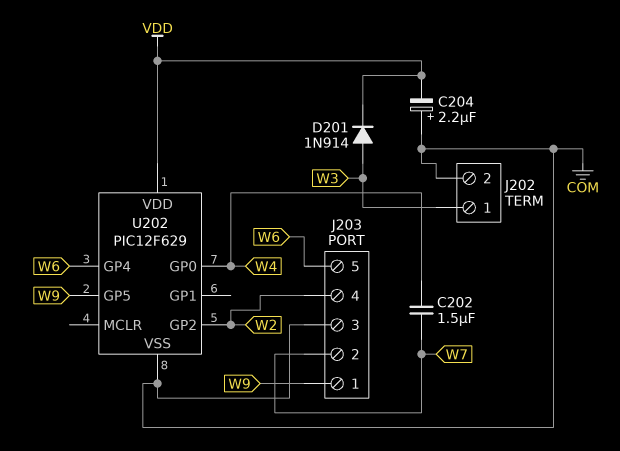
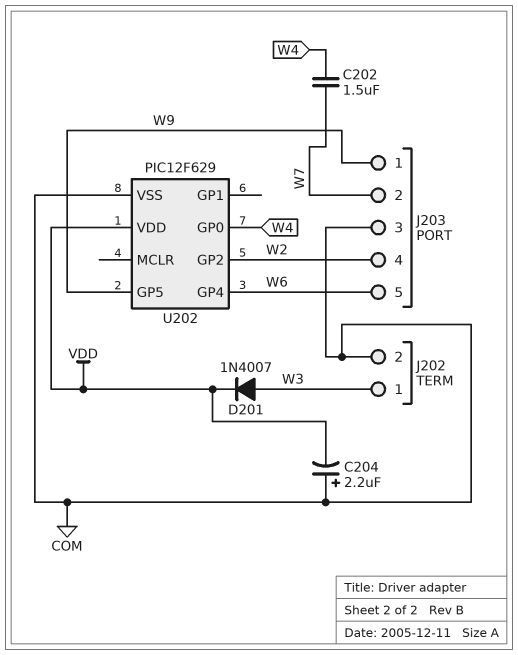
D201: diode 1N914 (A W3, K VDD) -> diode 1N4007 (A W3, K VDD)

